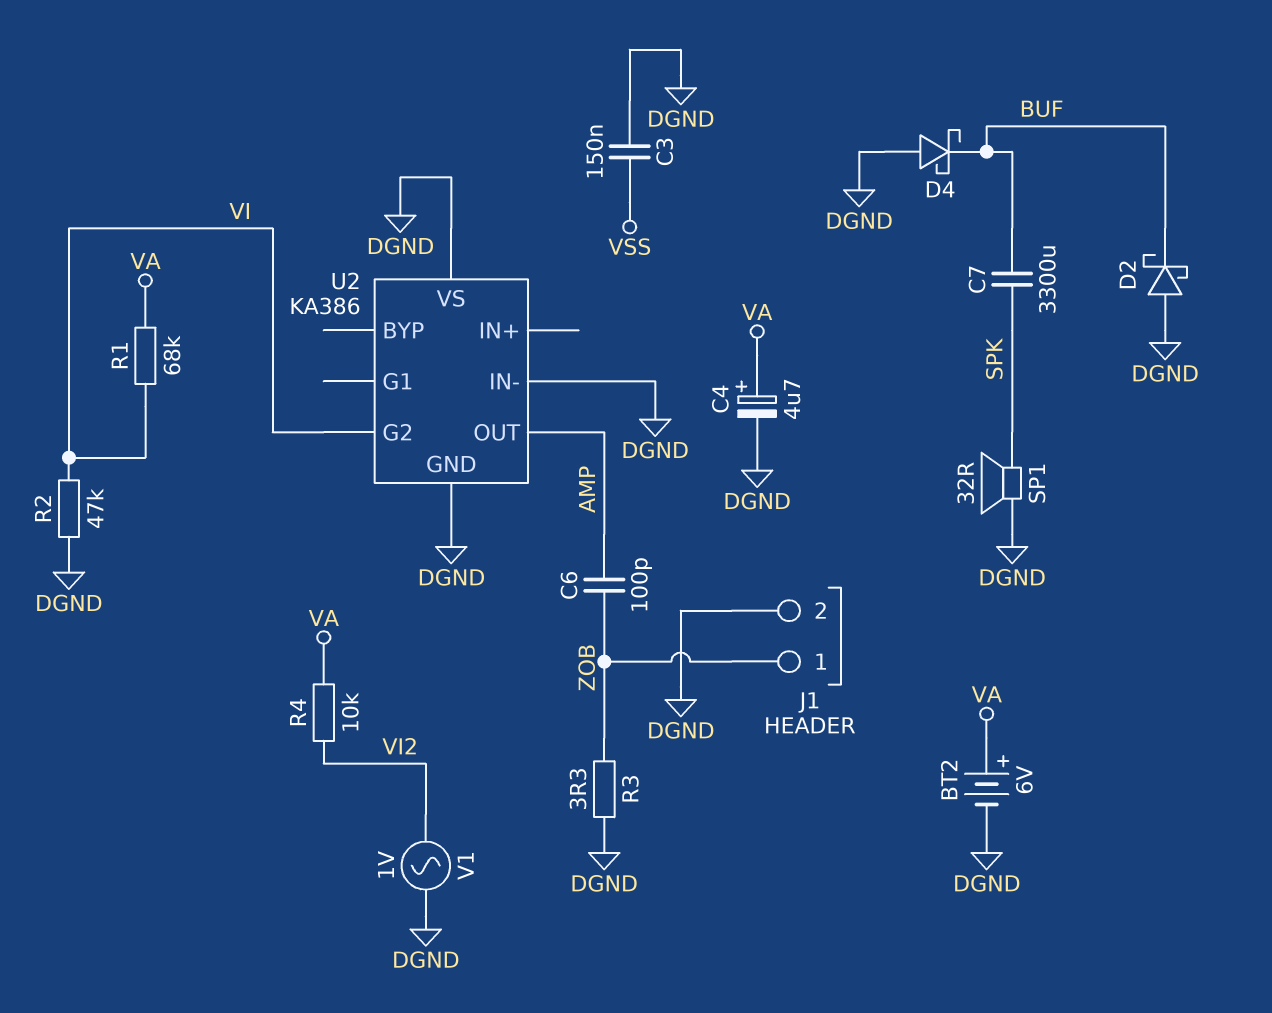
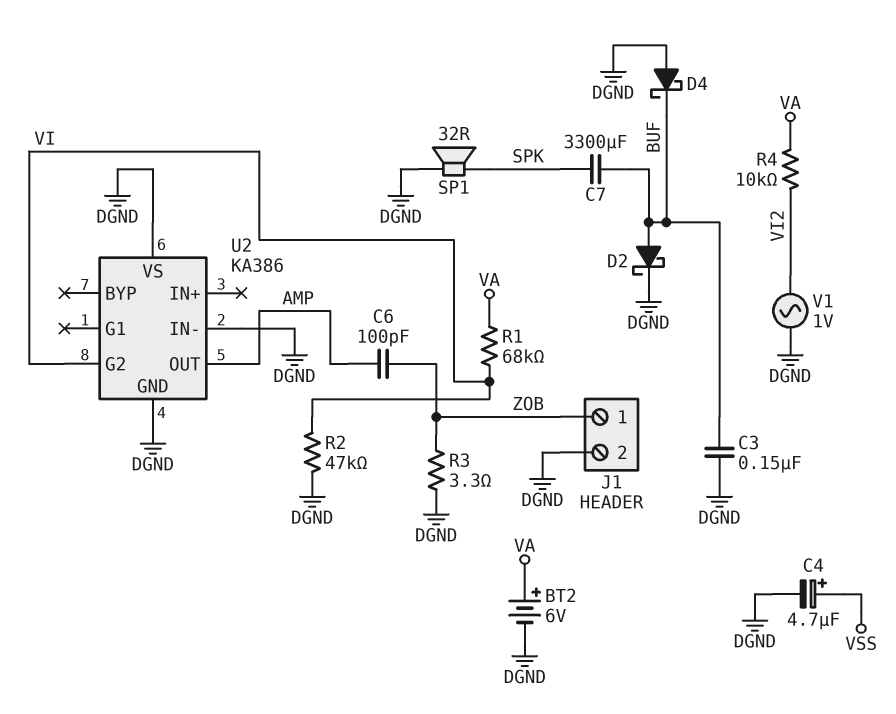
C3: 150nF (DGND, VSS) -> 150nF (BUF, DGND)
C4: 4.7uF (plus VA, minus DGND) -> 4.7uF (plus VSS, minus DGND)
D2: schottky (A DGND, K BUF) -> schottky (A BUF, K DGND)

